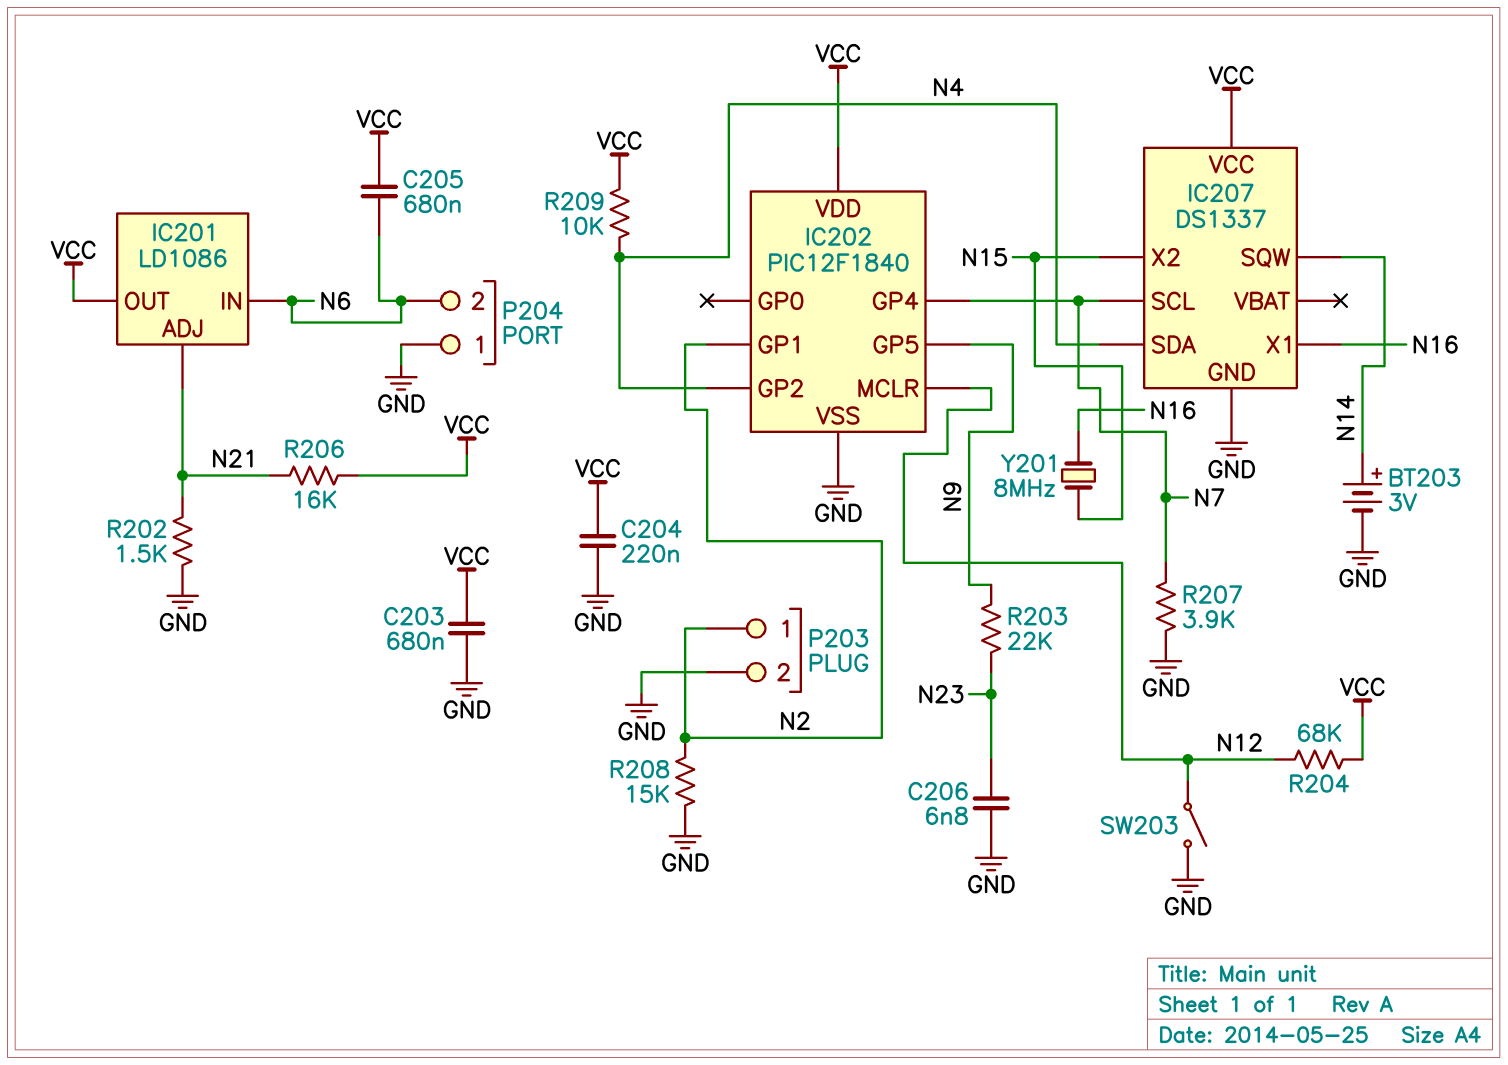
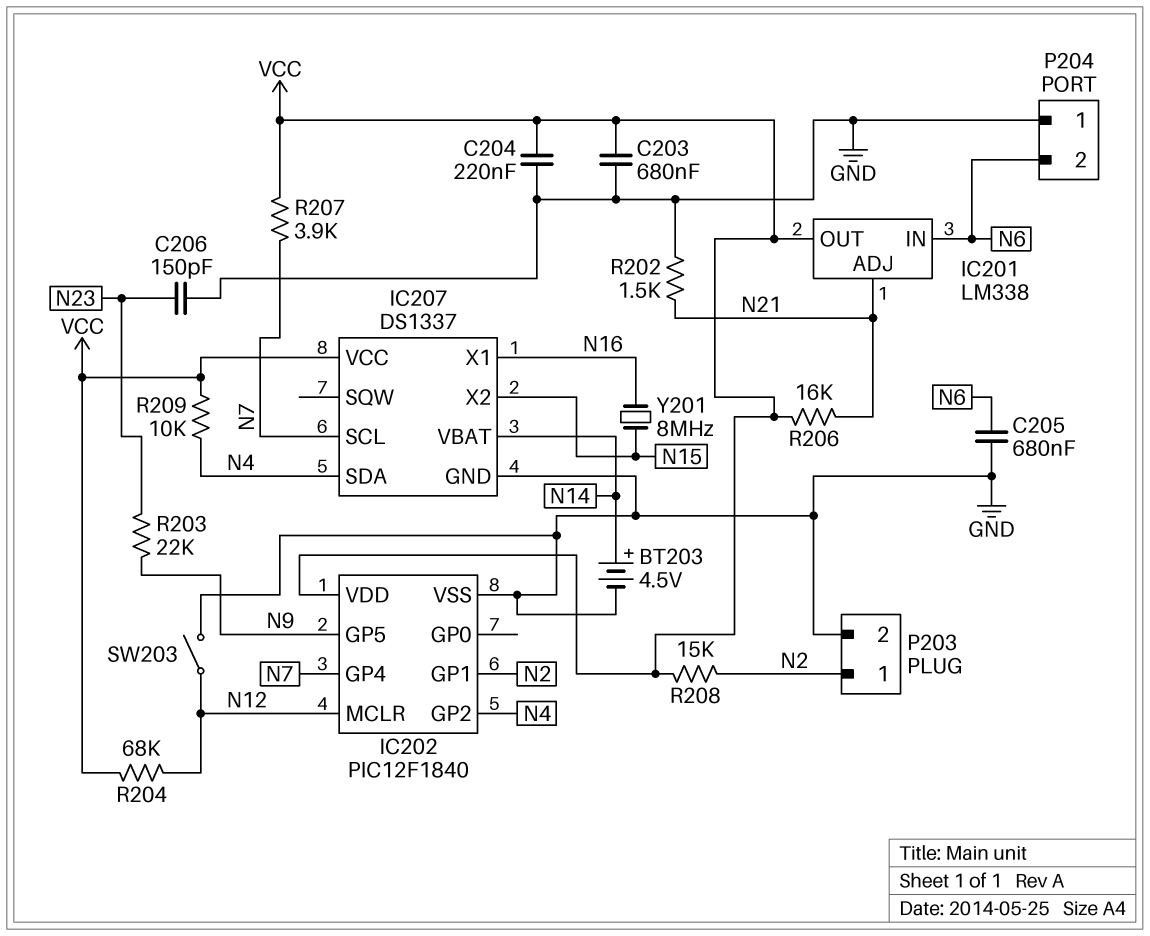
BT203: 3V (plus N14, minus GND) -> 4.5V (plus N14, minus GND)
C205: 680nF (N6, VCC) -> 680nF (GND, N6)
C206: 6.8nF (GND, N23) -> 150pF (GND, N23)
IC201: LD1086 -> LM338
IC207 pin SQW: N14 -> none
IC207 pin VBAT: none -> N14
R207: 3.9k (GND, N7) -> 3.9k (N7, VCC)
R208: 15k (GND, N2) -> 15k (N2, VCC)

